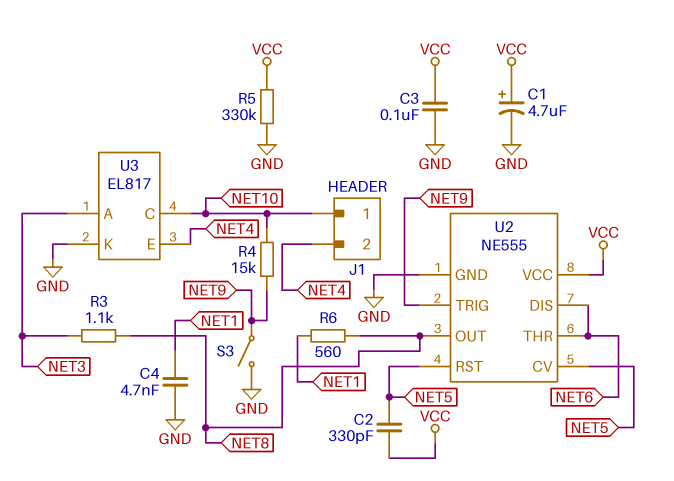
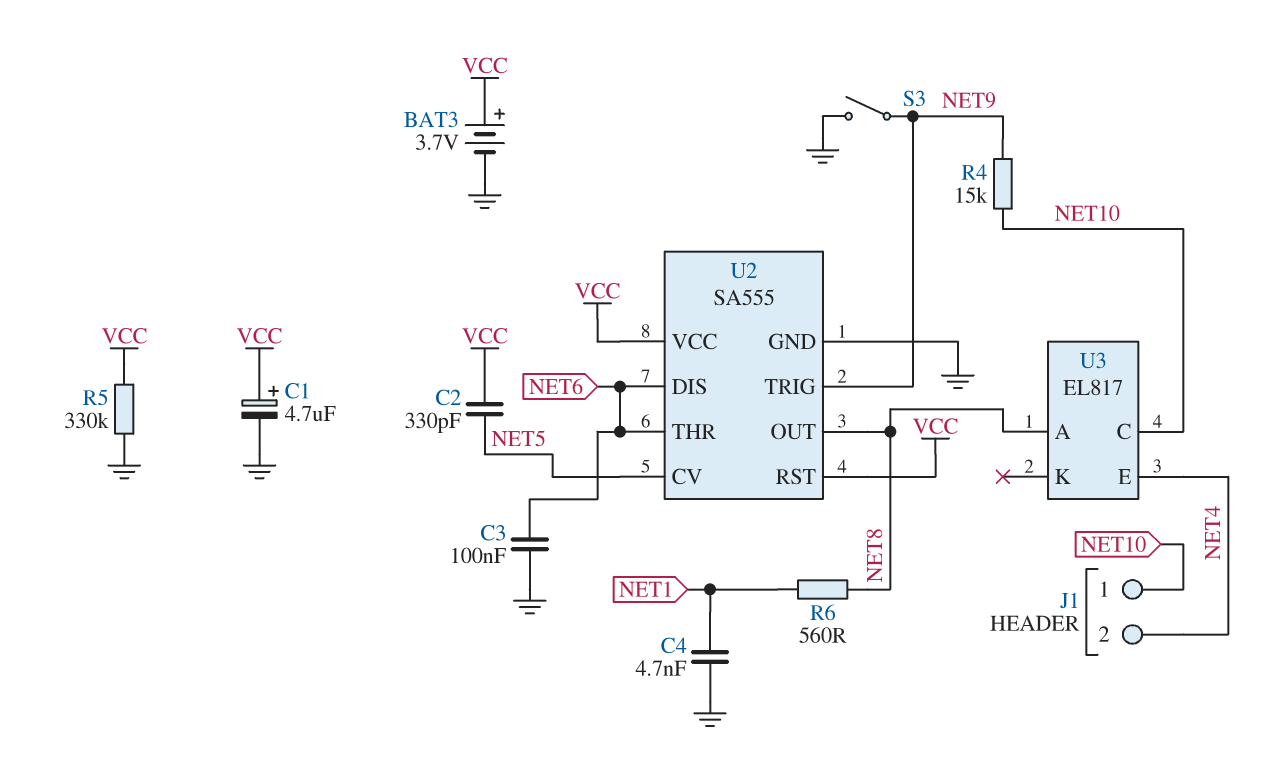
BAT3: none -> 3.7V (plus VCC, minus GND)
C3: 100nF (GND, VCC) -> 100nF (GND, NET6)
R3: 1.1k (NET3, NET8) -> none
U2: NE555 -> SA555
U2 pin RST: NET5 -> VCC
U3 pin A: NET3 -> NET8
U3 pin K: GND -> none

